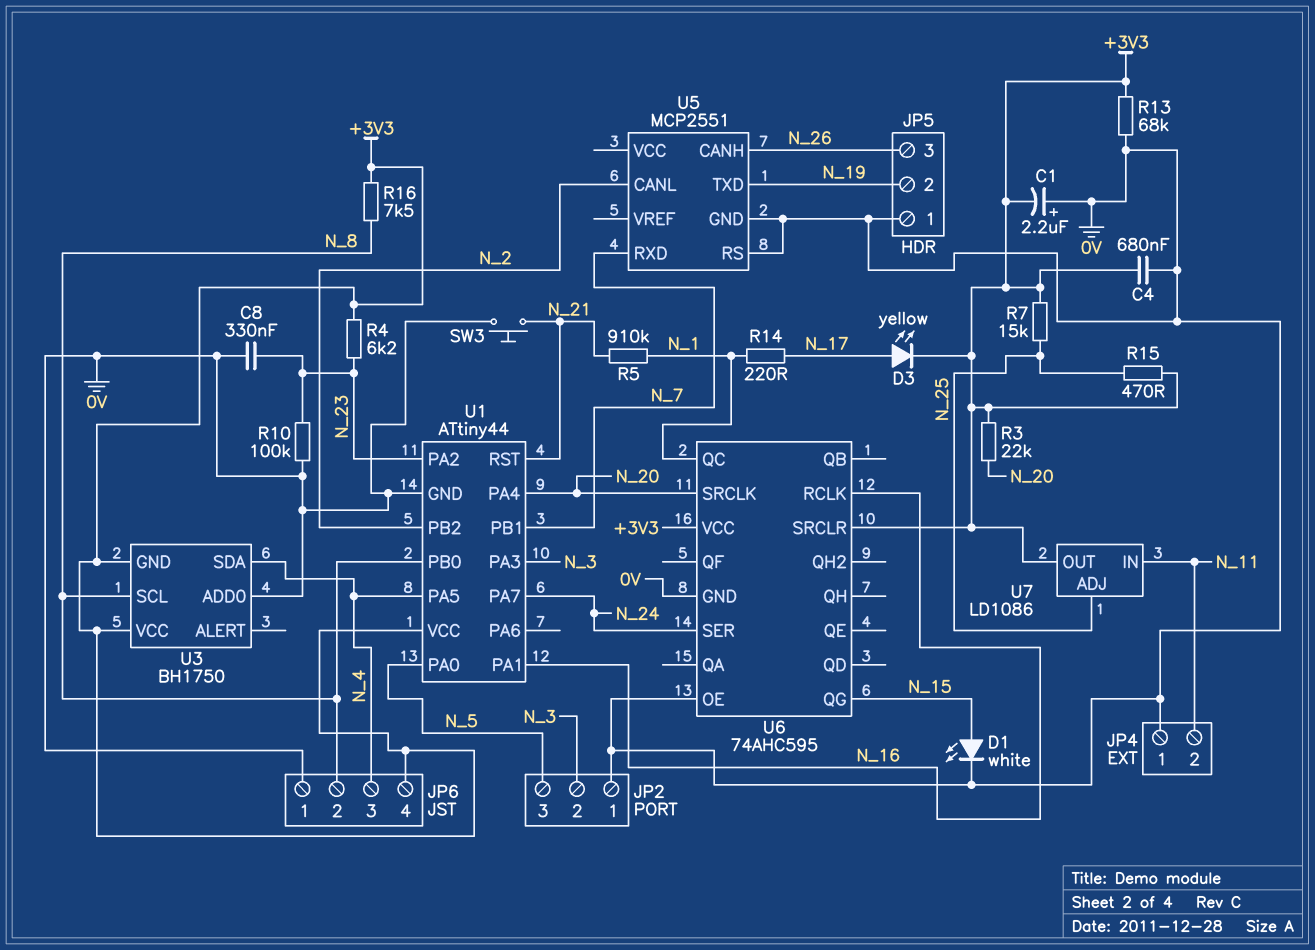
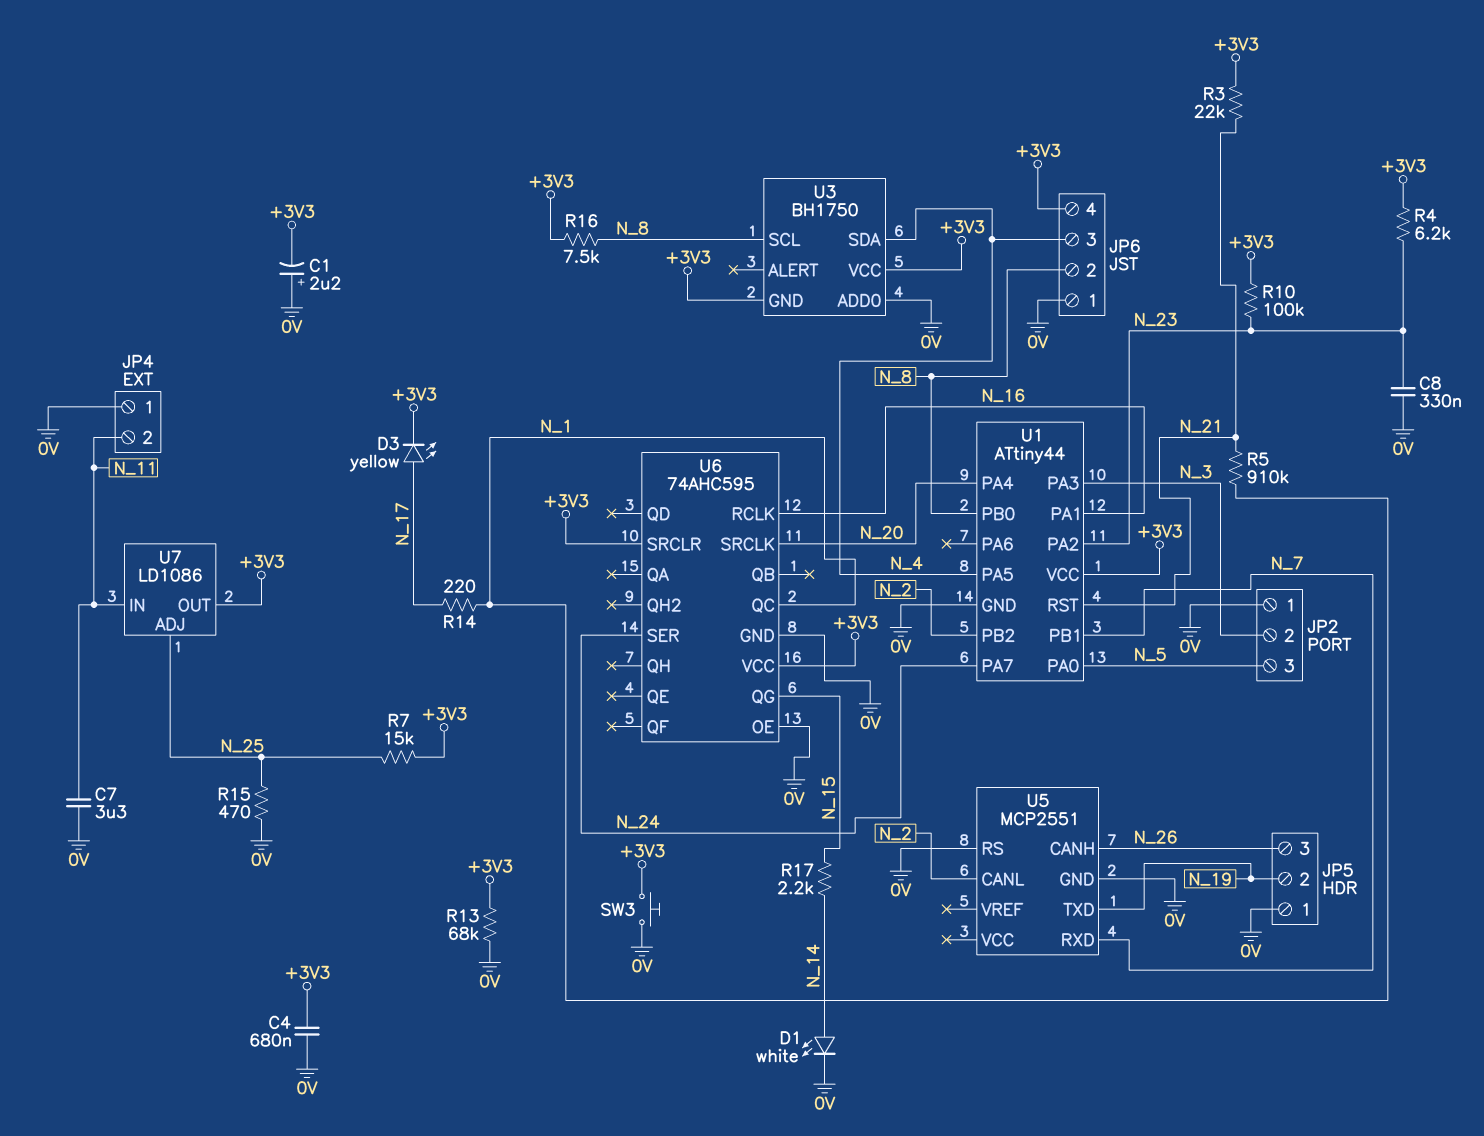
C7: none -> 3.3uF (0V, N_11)
D1: LED white (A N_15, K 0V) -> LED white (A N_14, K 0V)
R3: 22k (+3V3, N_20) -> 22k (+3V3, N_21)
R10: 100k (0V, N_23) -> 100k (+3V3, N_23)
R15: 470 (+3V3, N_25) -> 470 (0V, N_25)
R17: none -> 2.2k (N_14, N_15)
SW3: button (0V, N_21) -> button (+3V3, 0V)

